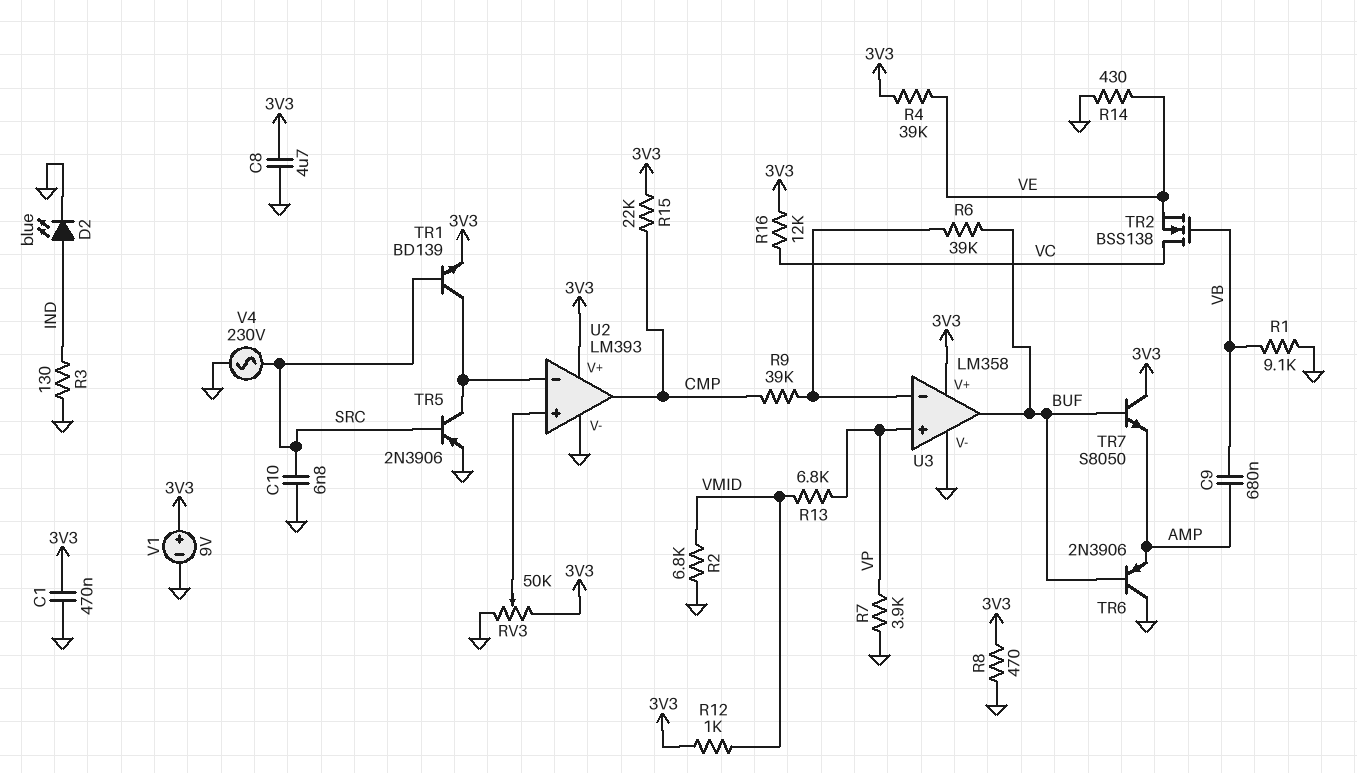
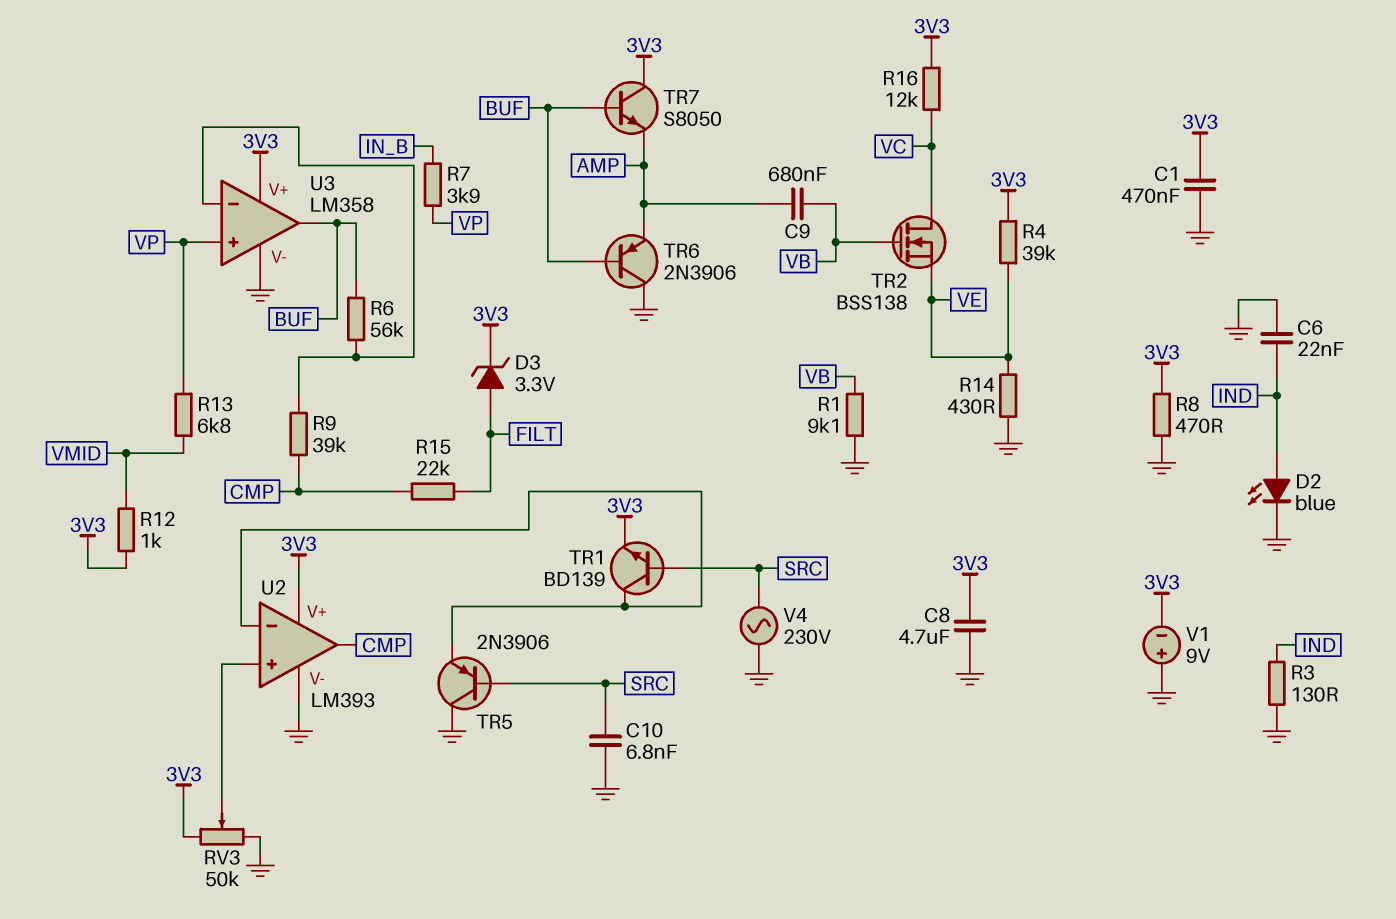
C6: none -> 22nF (GND, IND)
D3: none -> zener 3.3V (A FILT, K 3V3)
R2: 6.8k (GND, VMID) -> none
R6: 39k (BUF, U3/in-) -> 56k (BUF, U3/in-)
R7: 3.9k (GND, VP) -> 3.9k (IN_B, VP)
R15: 22k (3V3, CMP) -> 22k (CMP, FILT)
TR5: PNP 2N3906 (B SRC, C U2/in-, E GND) -> PNP 2N3906 (B SRC, C GND, E U2/in-)
V1: 9V (plus 3V3, minus GND) -> 9V (plus GND, minus 3V3)

